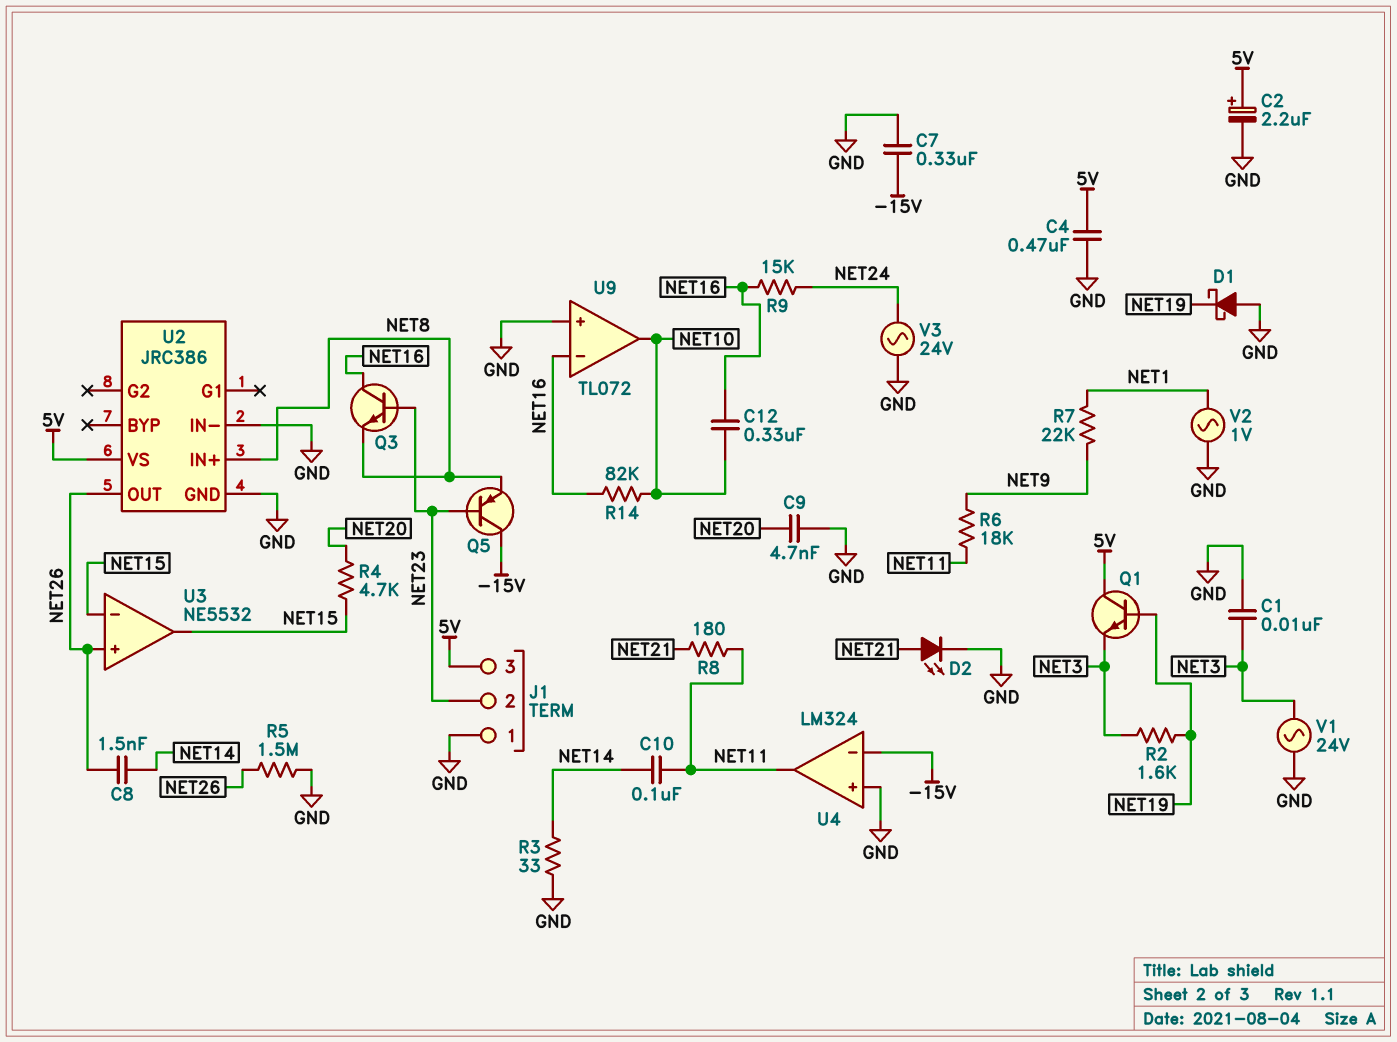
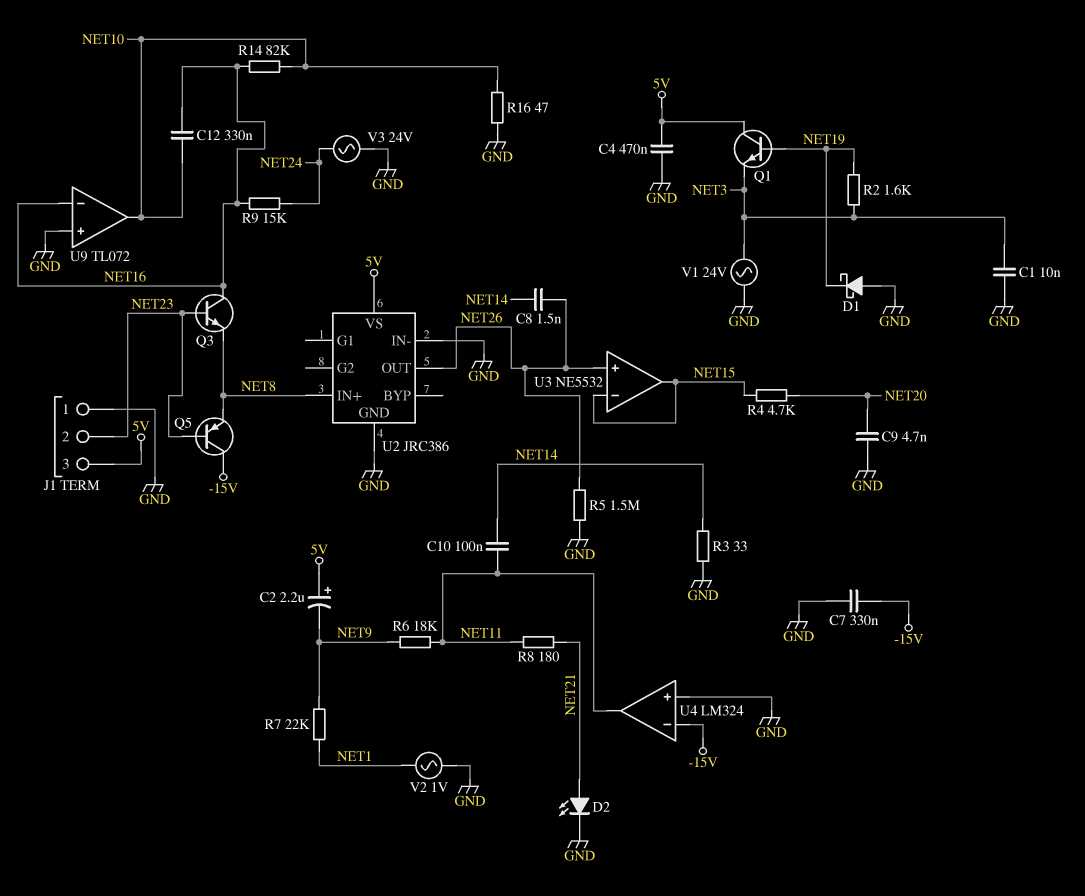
C2: 2.2uF (plus 5V, minus GND) -> 2.2uF (plus 5V, minus NET9)
R16: none -> 47 (GND, NET10)

